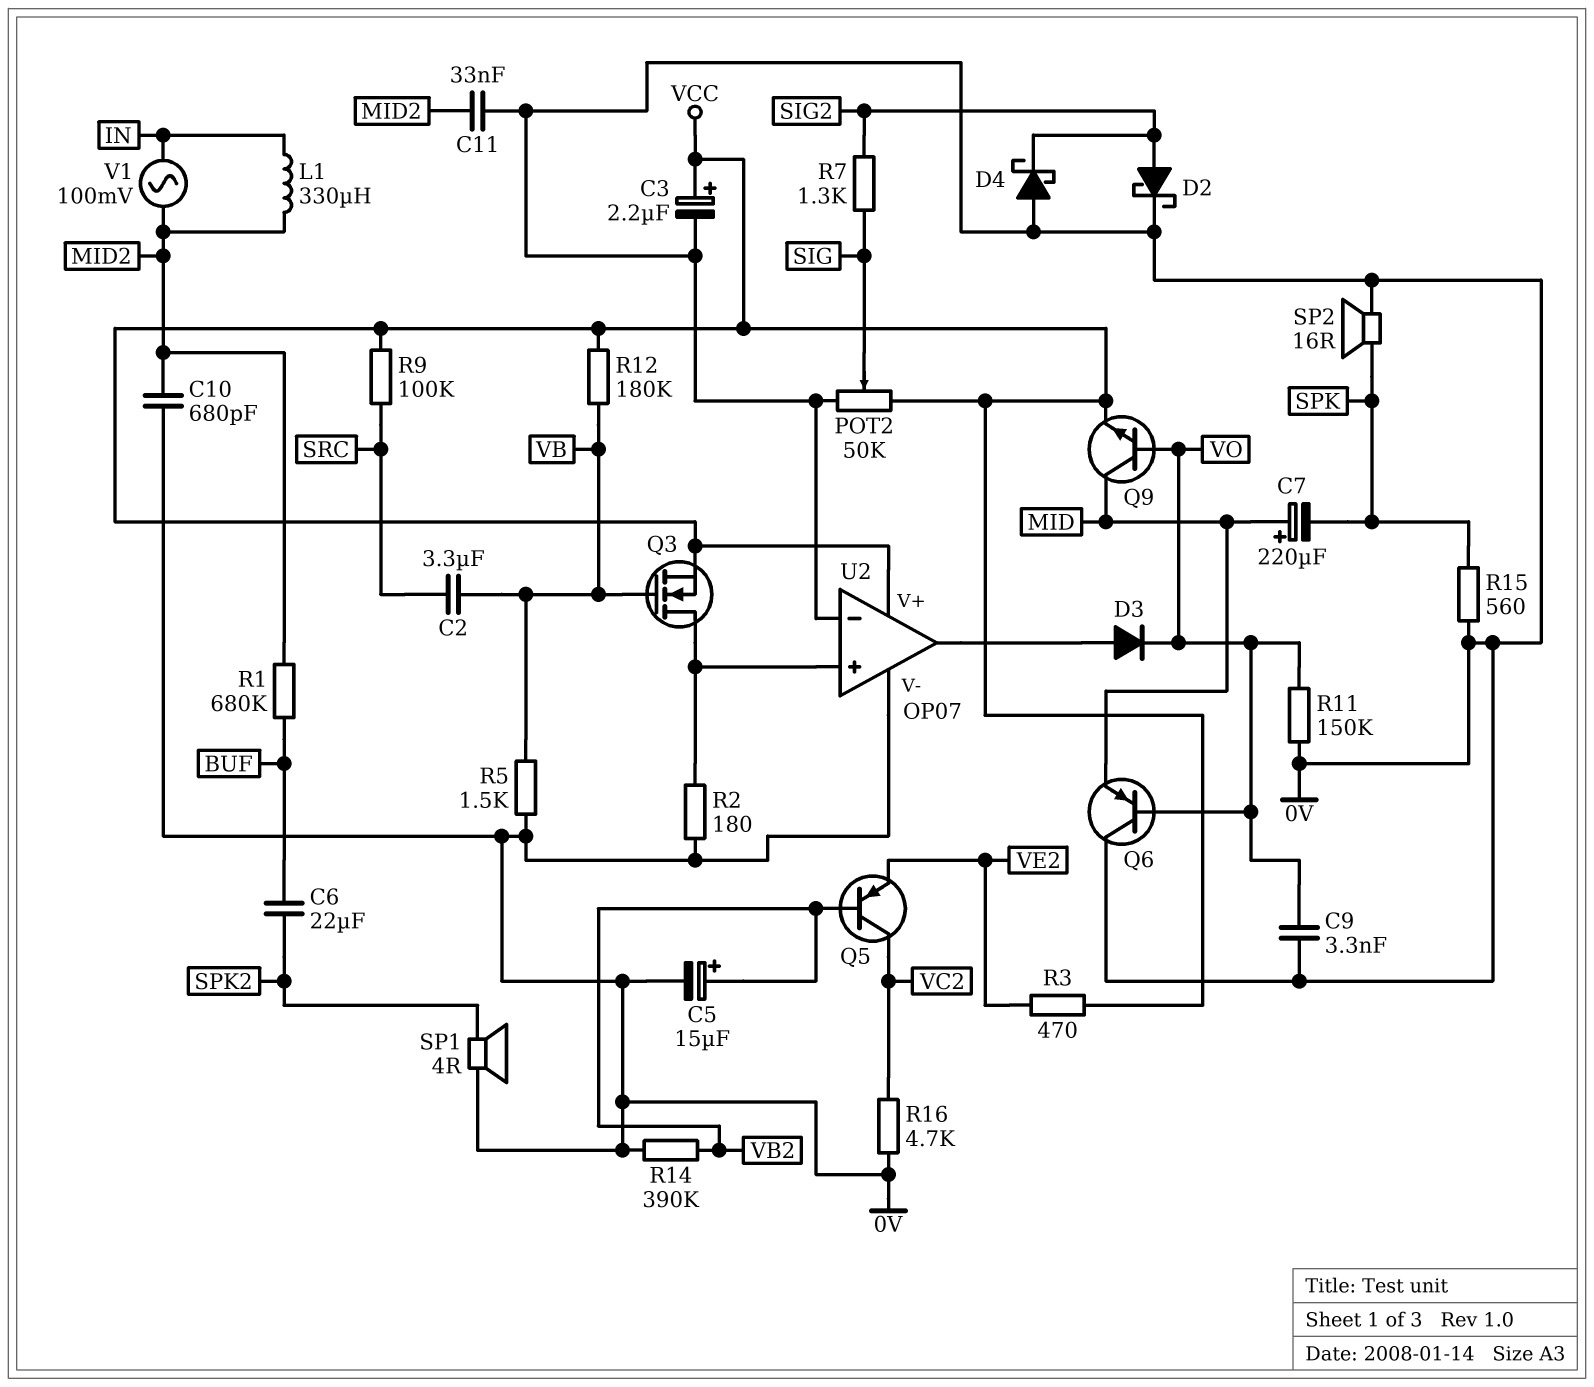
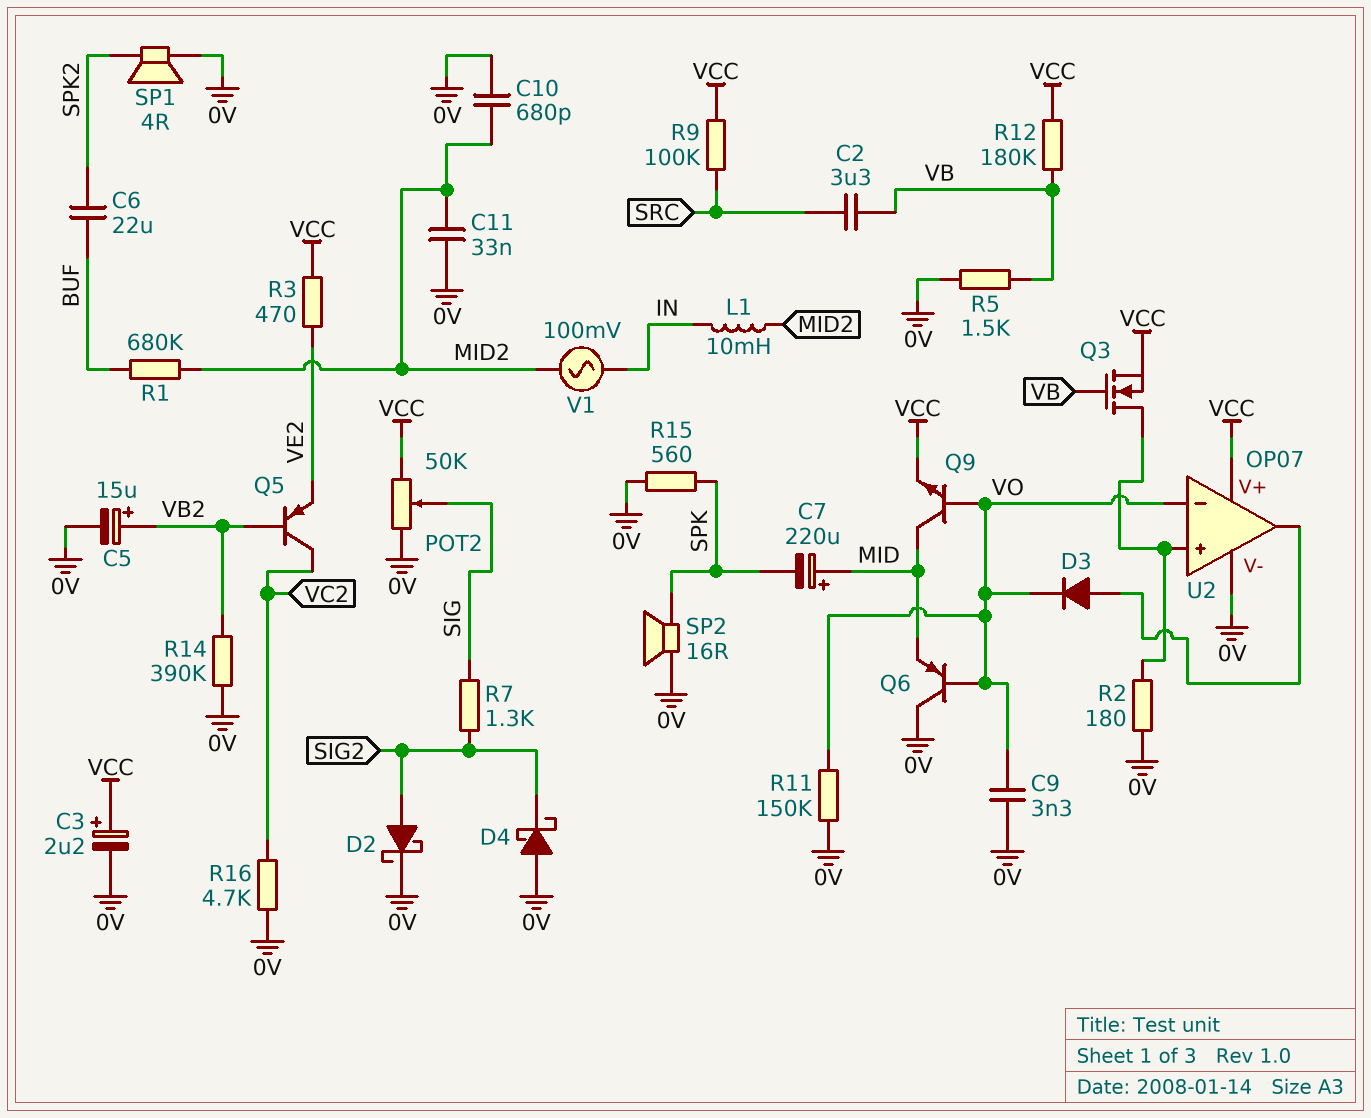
L1: 330uH (IN, MID2) -> 10mH (IN, MID2)
U2 pin in-: 0V -> VO

